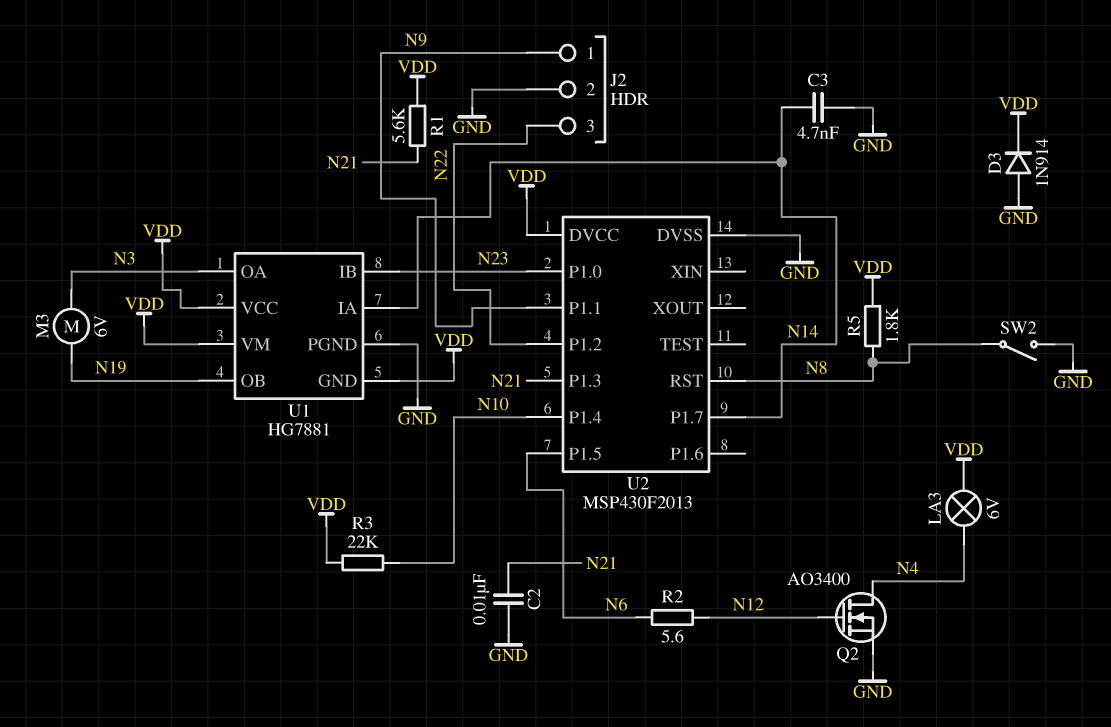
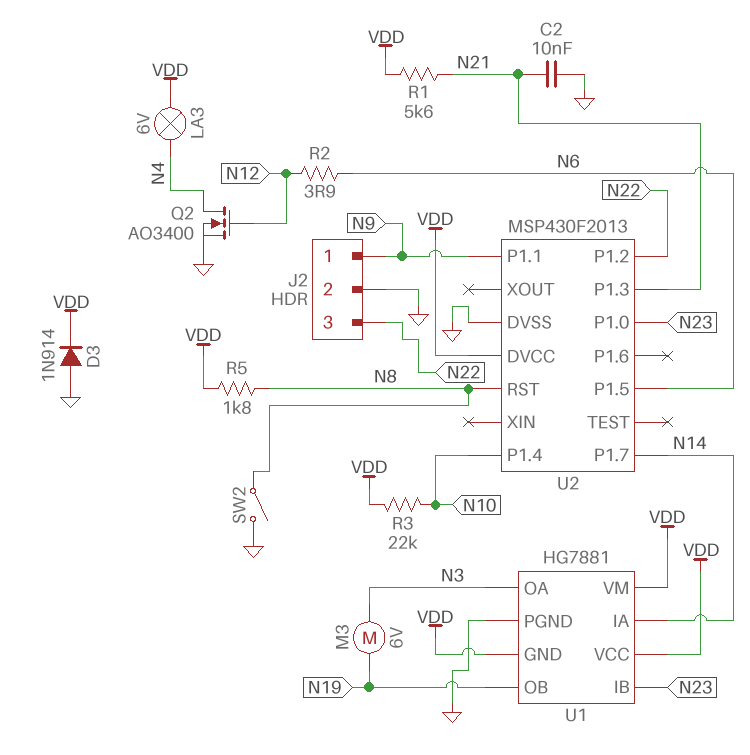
C3: 4.7nF (GND, N14) -> none
R2: 5.6 (N6, N12) -> 3.9 (N6, N12)

